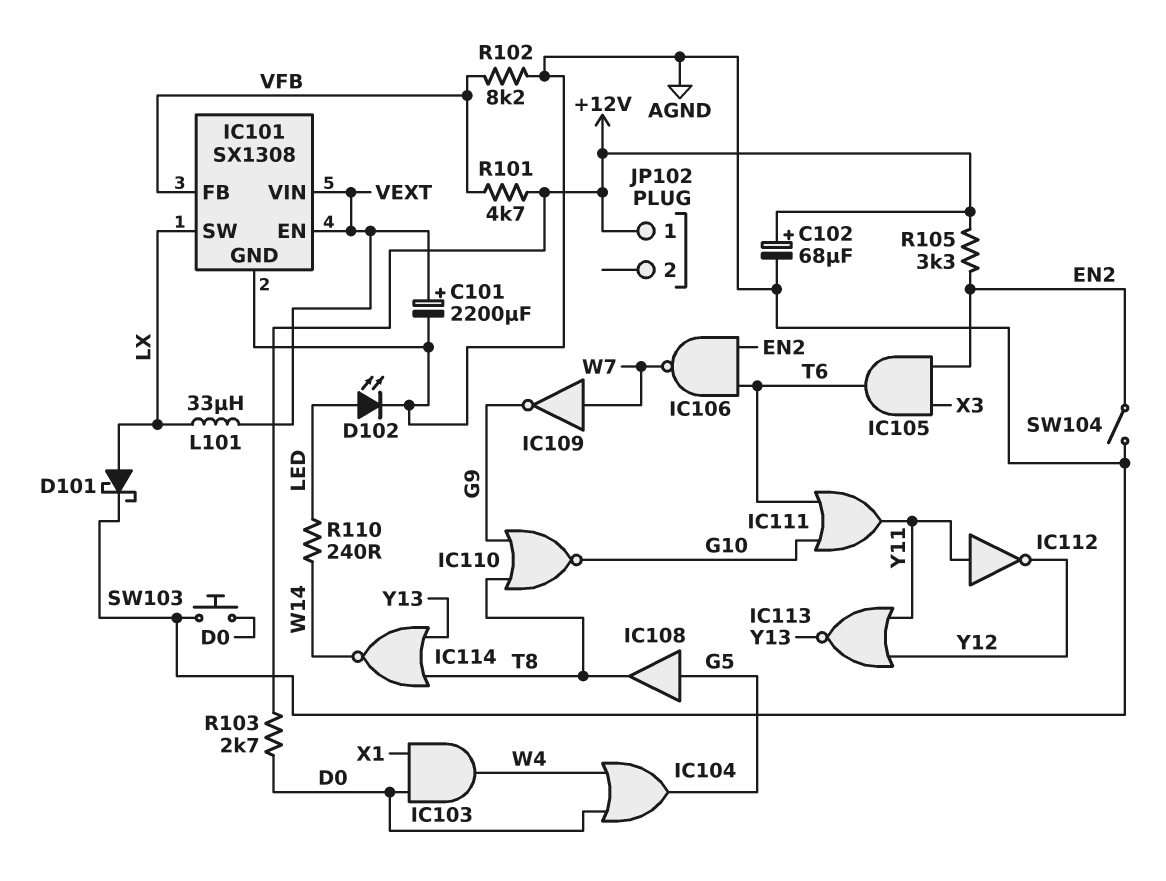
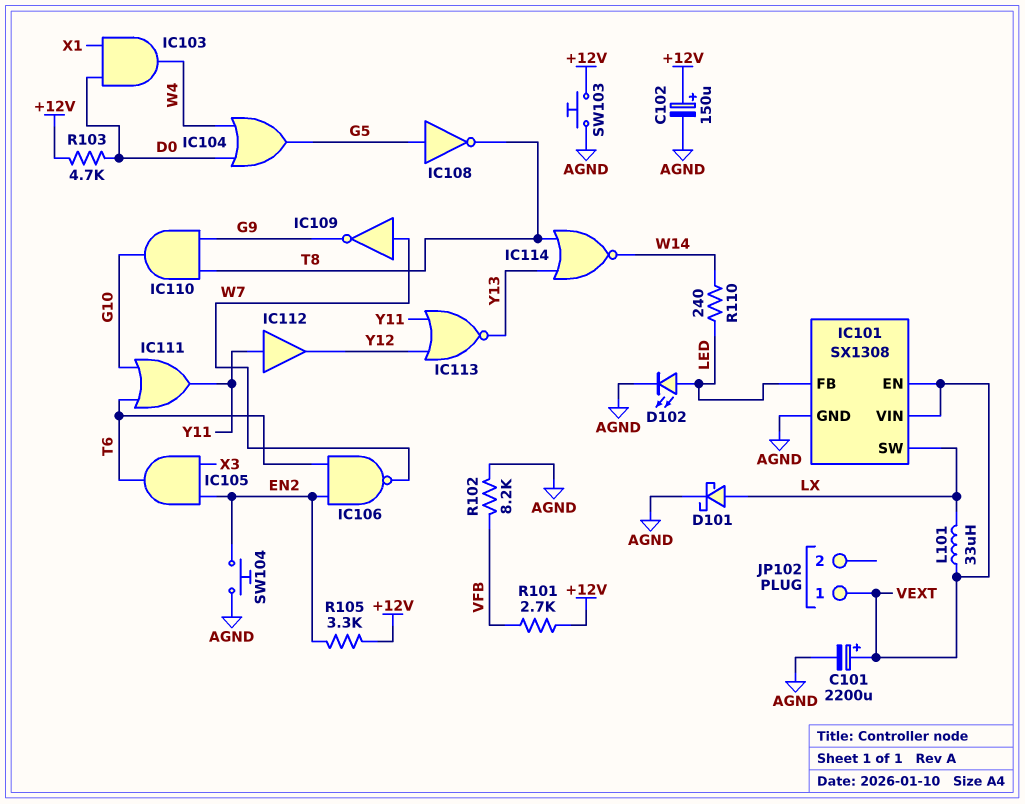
C102: 68uF (plus +12V, minus AGND) -> 150uF (plus +12V, minus AGND)
IC101 pin FB: VFB -> LED
IC108: buffer (in G5, out T8) -> NOT (in G5, out T8)
IC110: NOR (in G9, in T8, out G10) -> AND (in G9, in T8, out G10)
IC112: NOT (in Y11, out Y12) -> buffer (in Y11, out Y12)
JP102 pin 1: +12V -> VEXT
R101: 4.7k (+12V, VFB) -> 2.7k (+12V, VFB)
R103: 2.7k (+12V, D0) -> 4.7k (+12V, D0)
SW103: button (AGND, D0) -> button (+12V, AGND)
SW104: switch (AGND, EN2) -> button (AGND, EN2)

